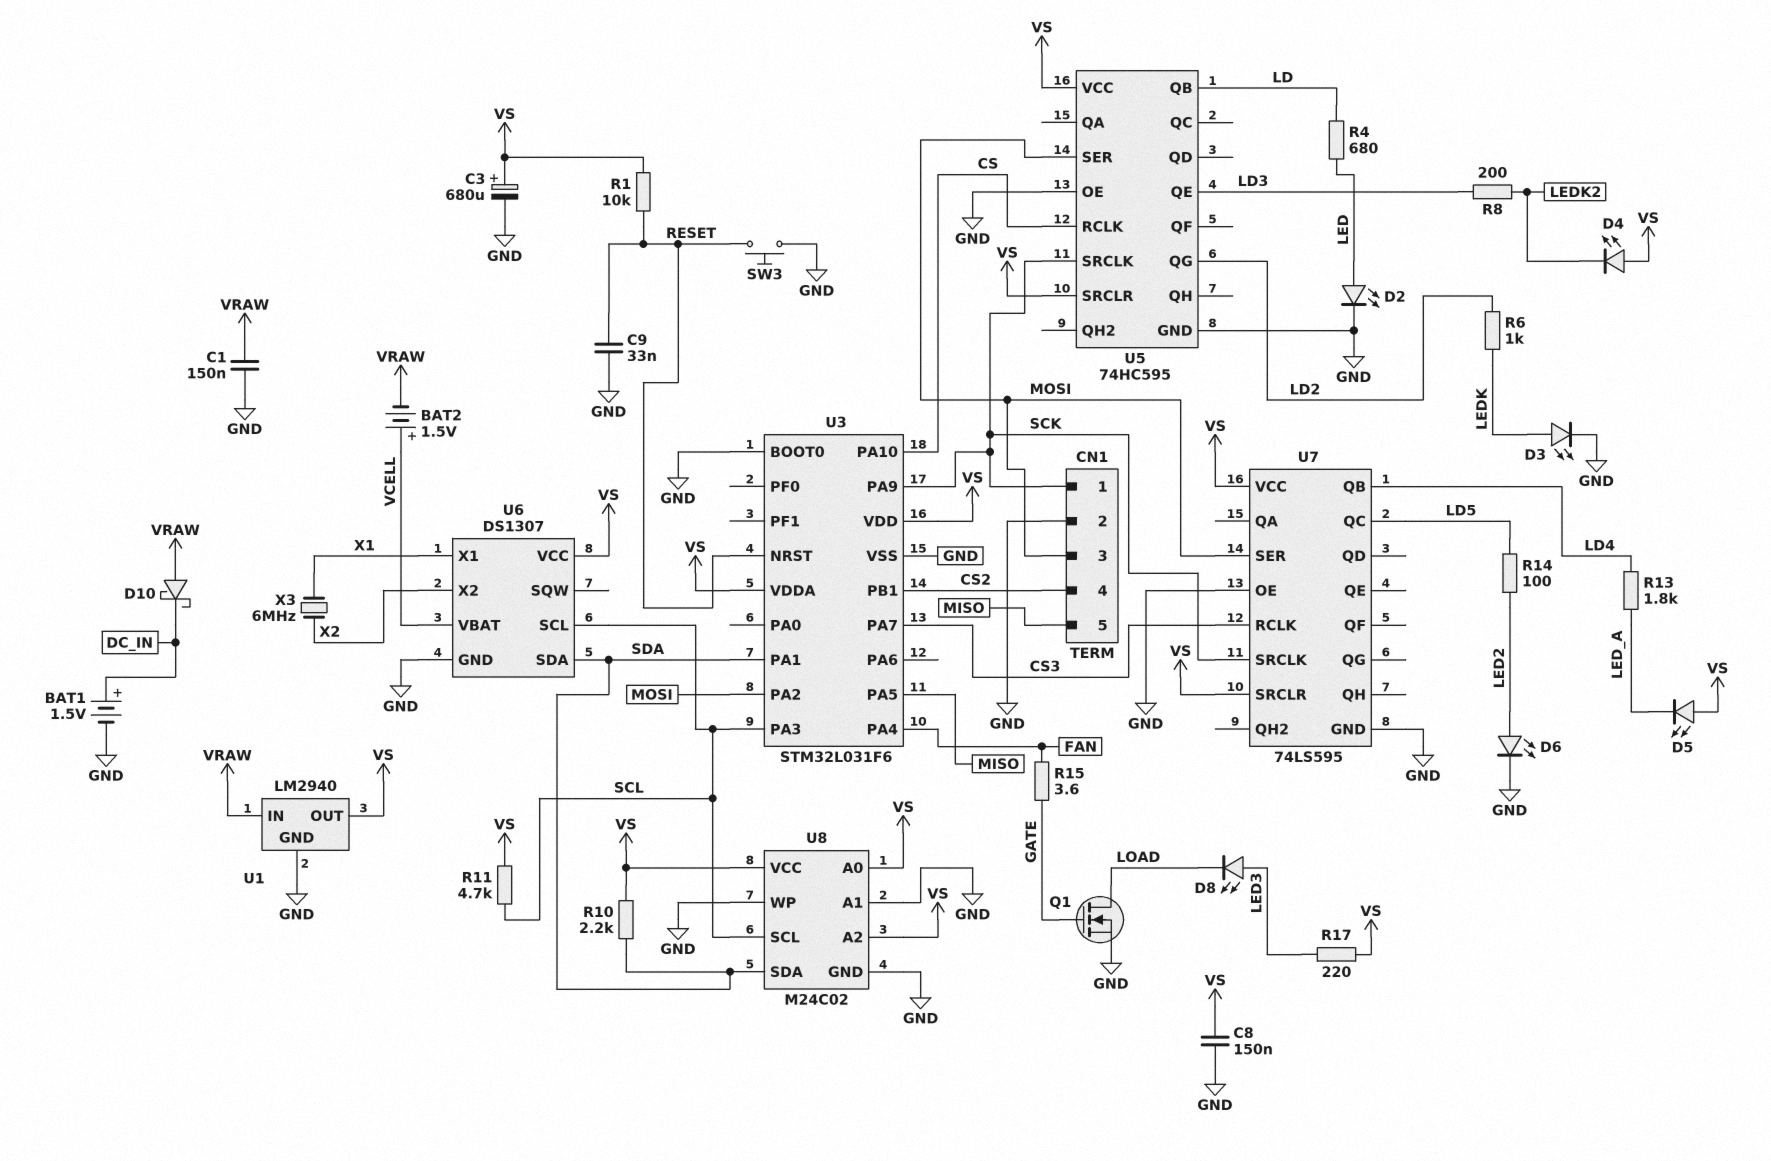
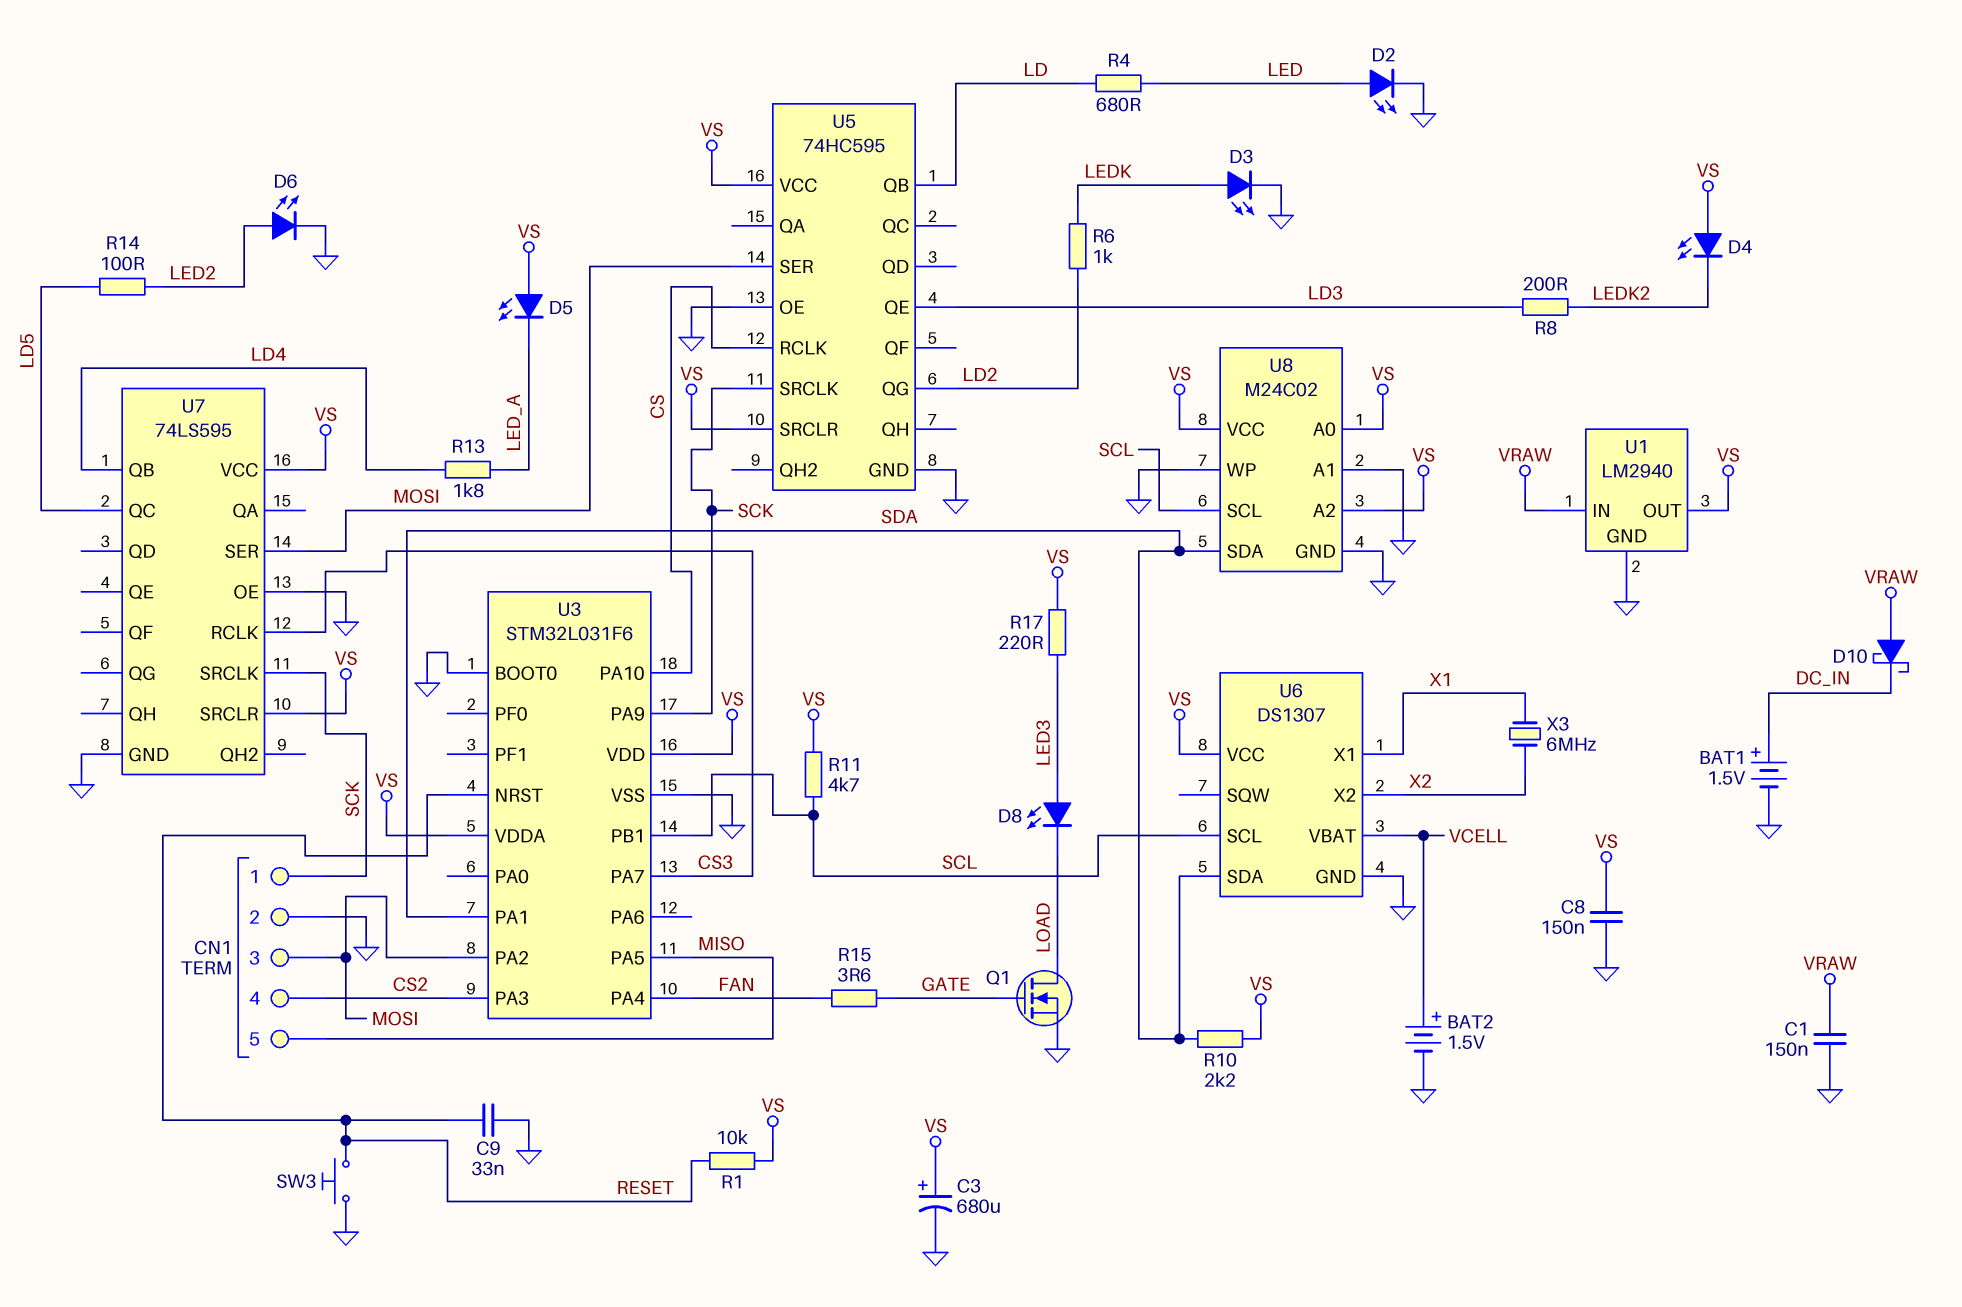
BAT2: 1.5V (plus VCELL, minus VRAW) -> 1.5V (plus VCELL, minus GND)
U3 pin PA3: SCL -> CS2
U3 pin PB1: CS2 -> SCL

